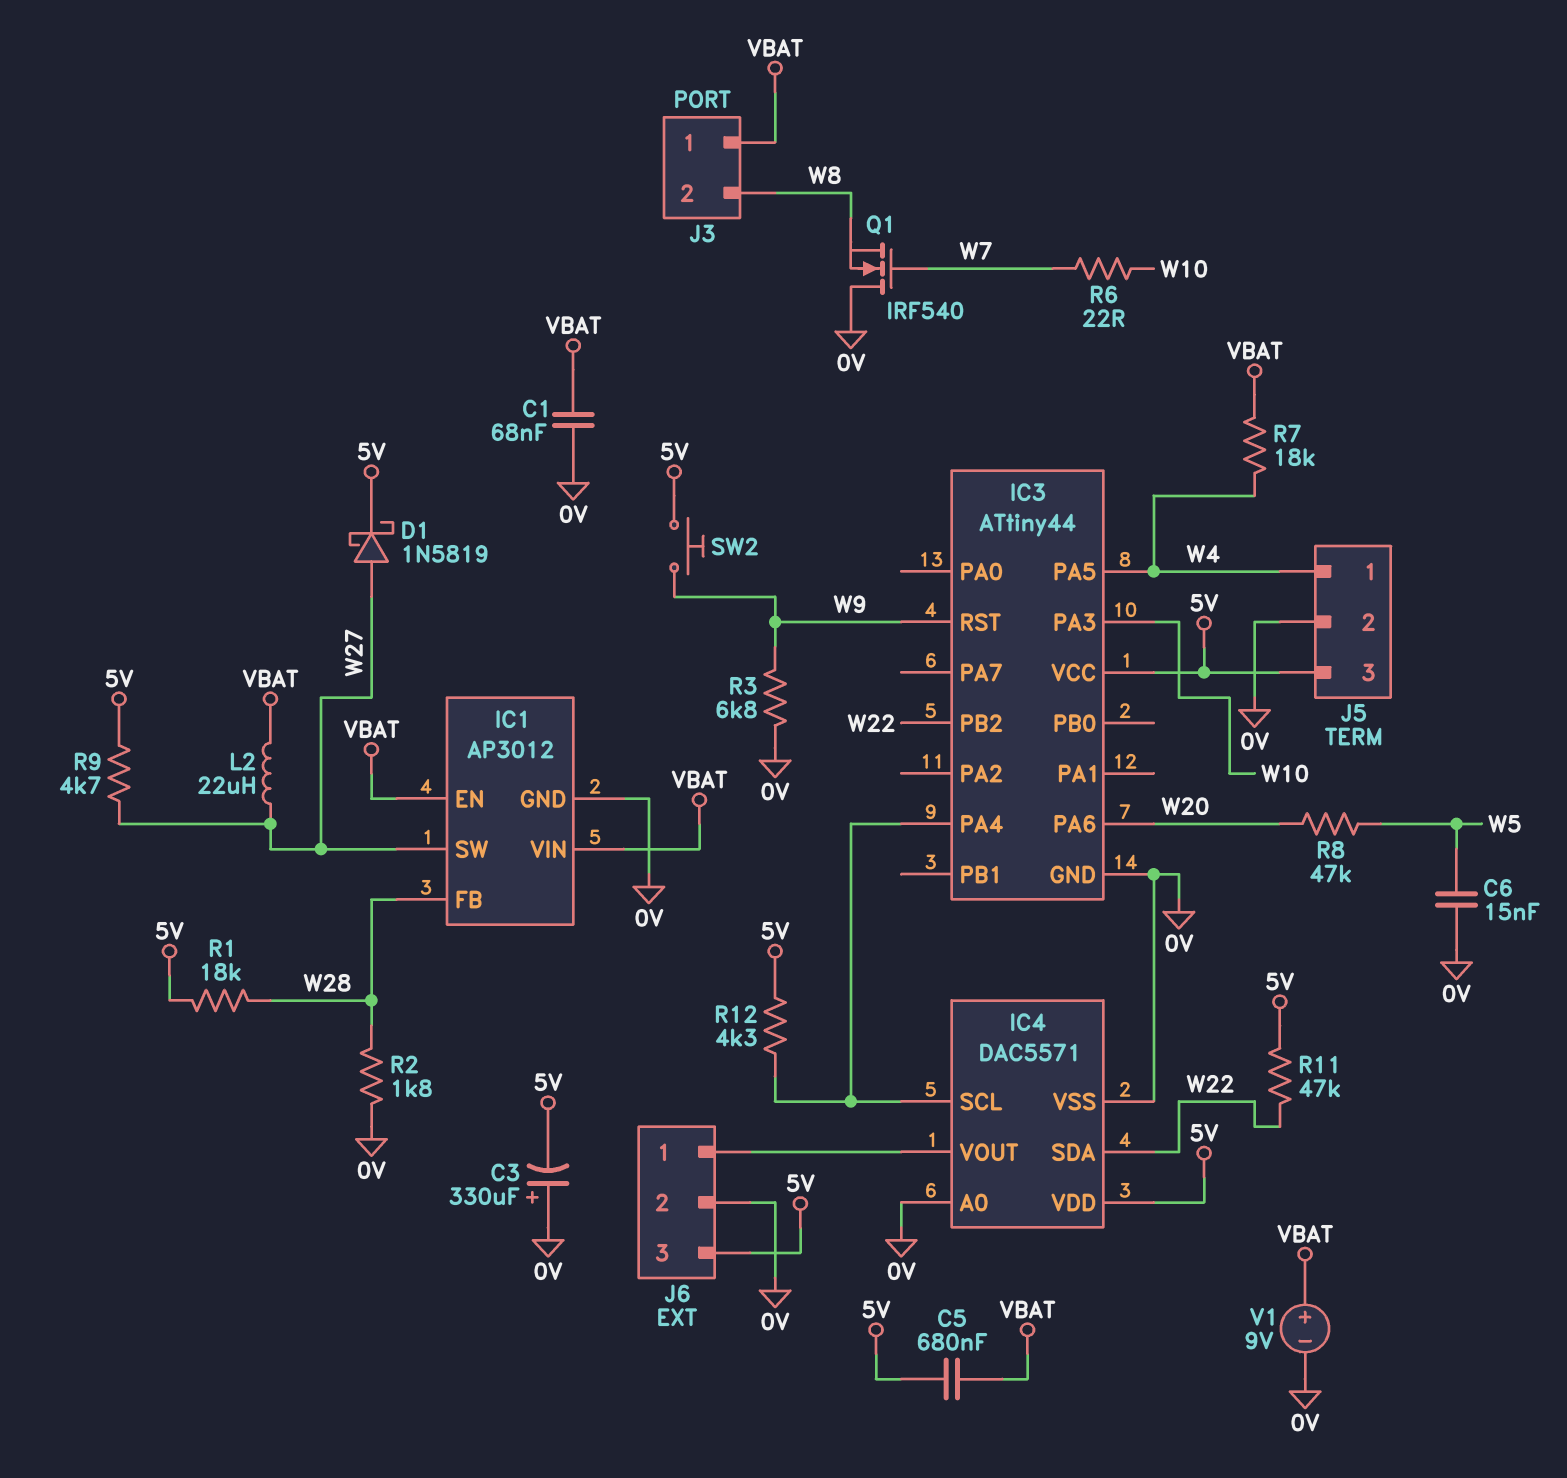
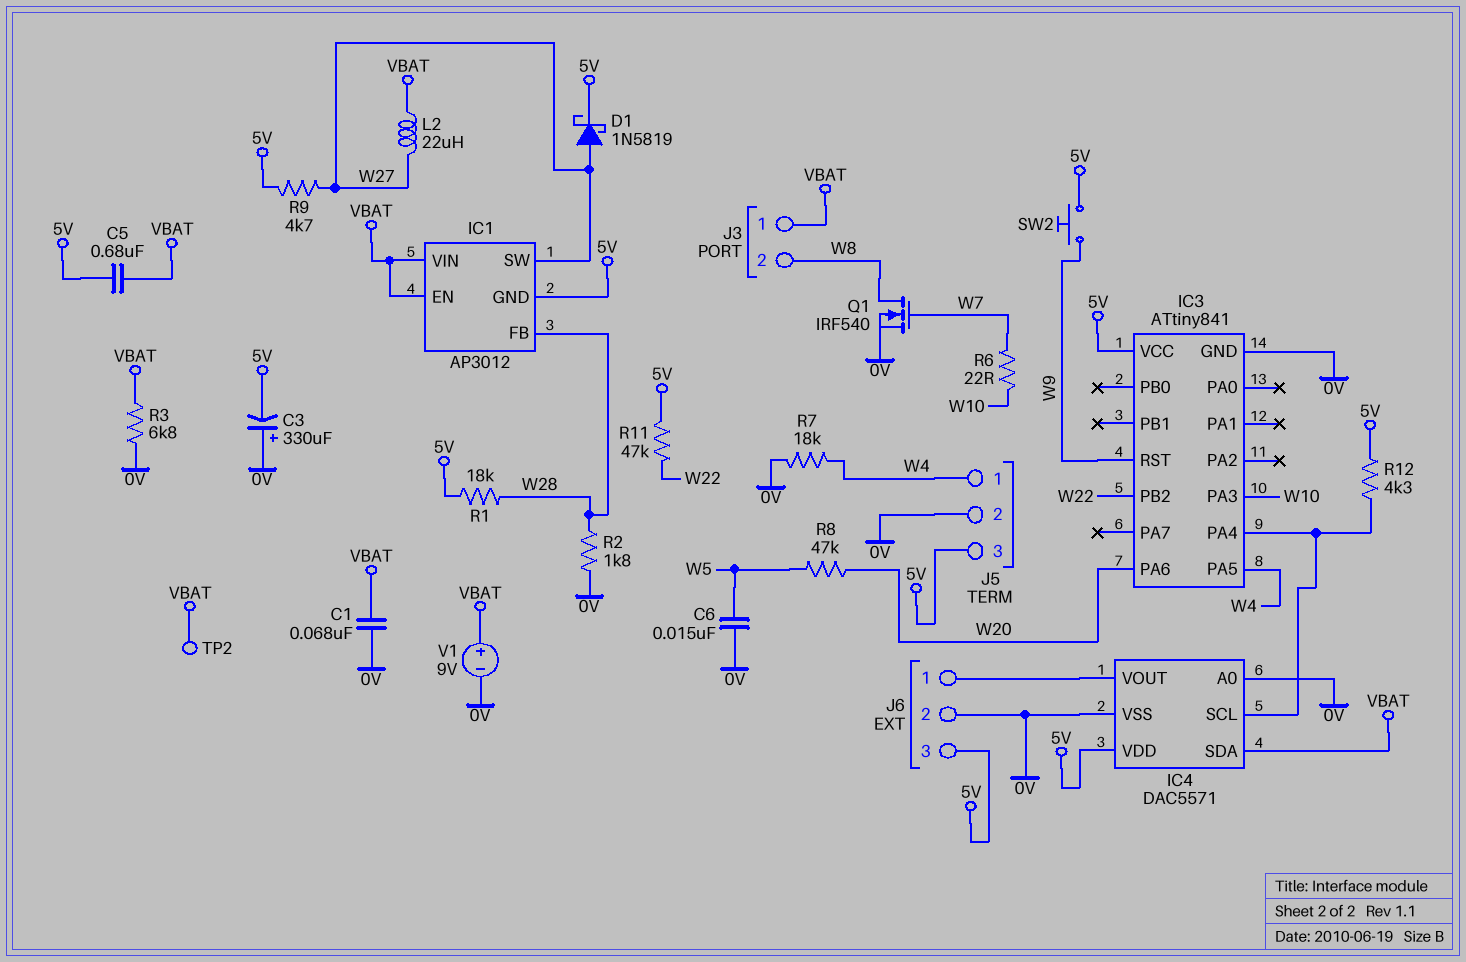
IC1 pin GND: 0V -> 5V
IC3: ATtiny44 -> ATtiny841
IC4 pin SDA: W22 -> VBAT
Q1: NMOS IRF540 (G W7, D 0V, S W8) -> NMOS IRF540 (G W7, D W8, S 0V)
R3: 6.8k (0V, W9) -> 6.8k (0V, VBAT)
R7: 18k (VBAT, W4) -> 18k (0V, W4)
TP2: none -> test point (VBAT)

